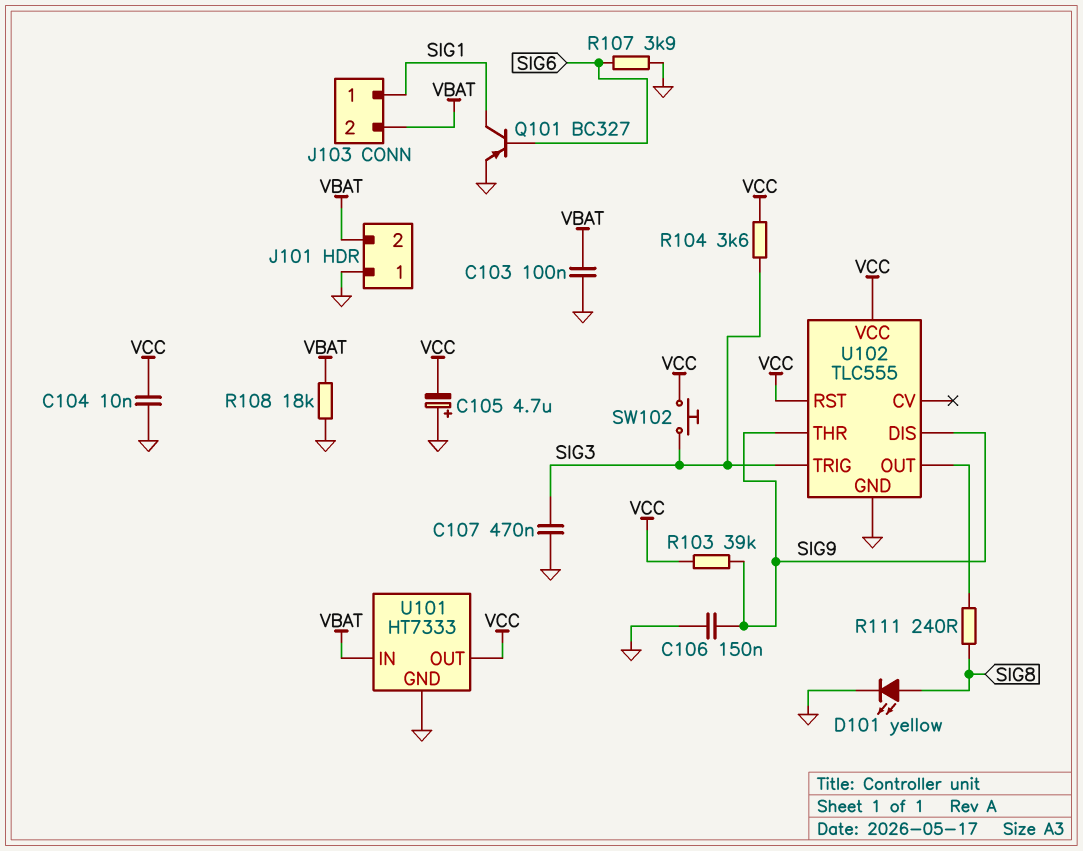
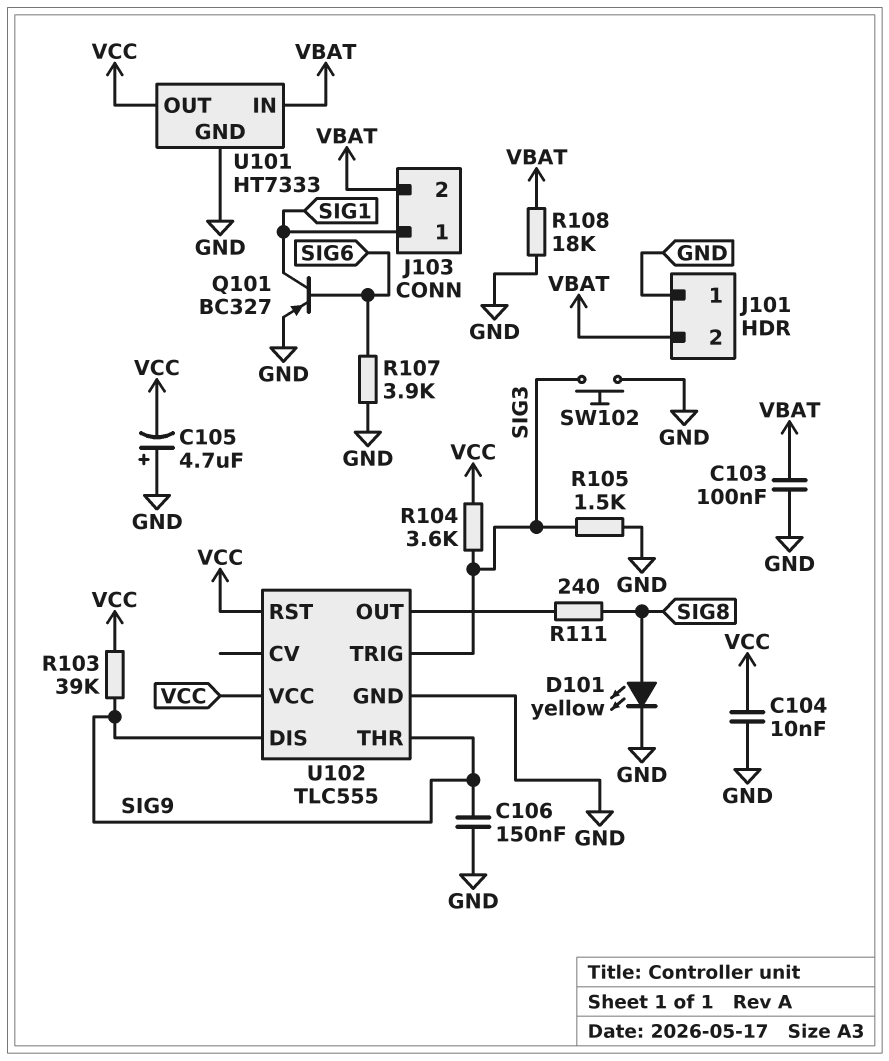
C107: 470nF (GND, SIG3) -> none
R105: none -> 1.5k (GND, SIG3)
SW102: button (SIG3, VCC) -> button (GND, SIG3)

